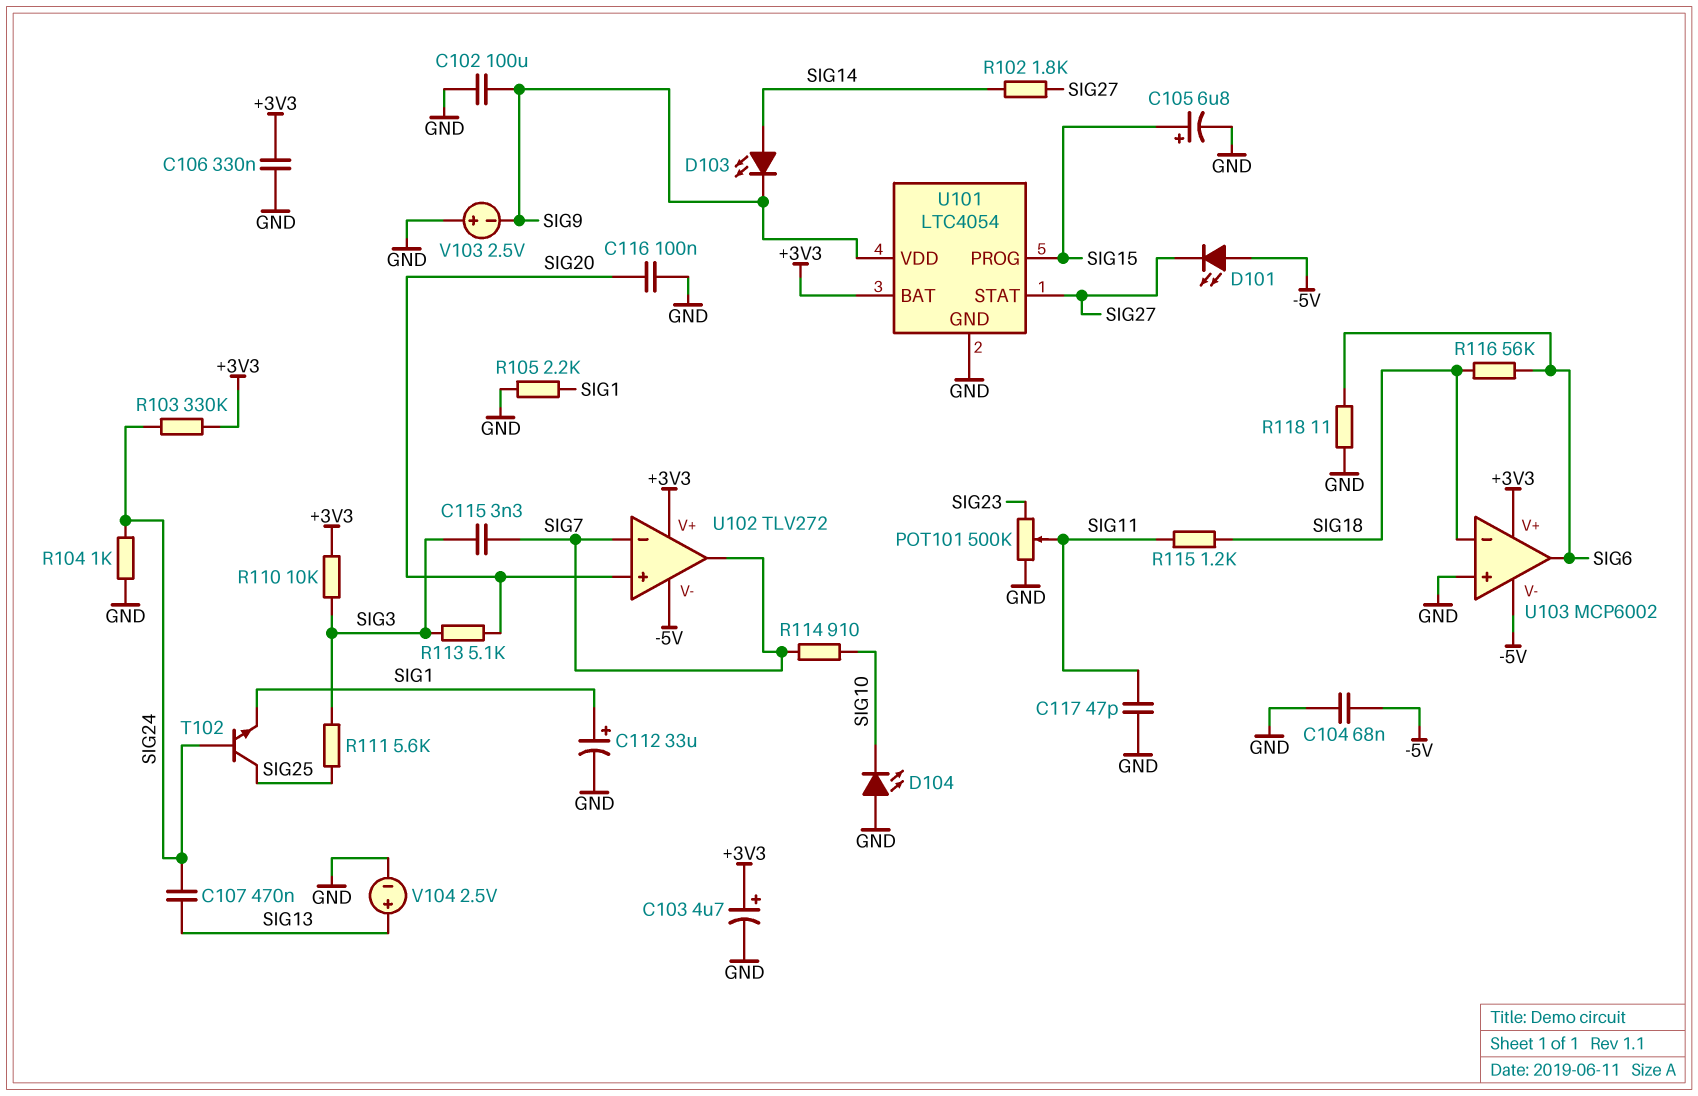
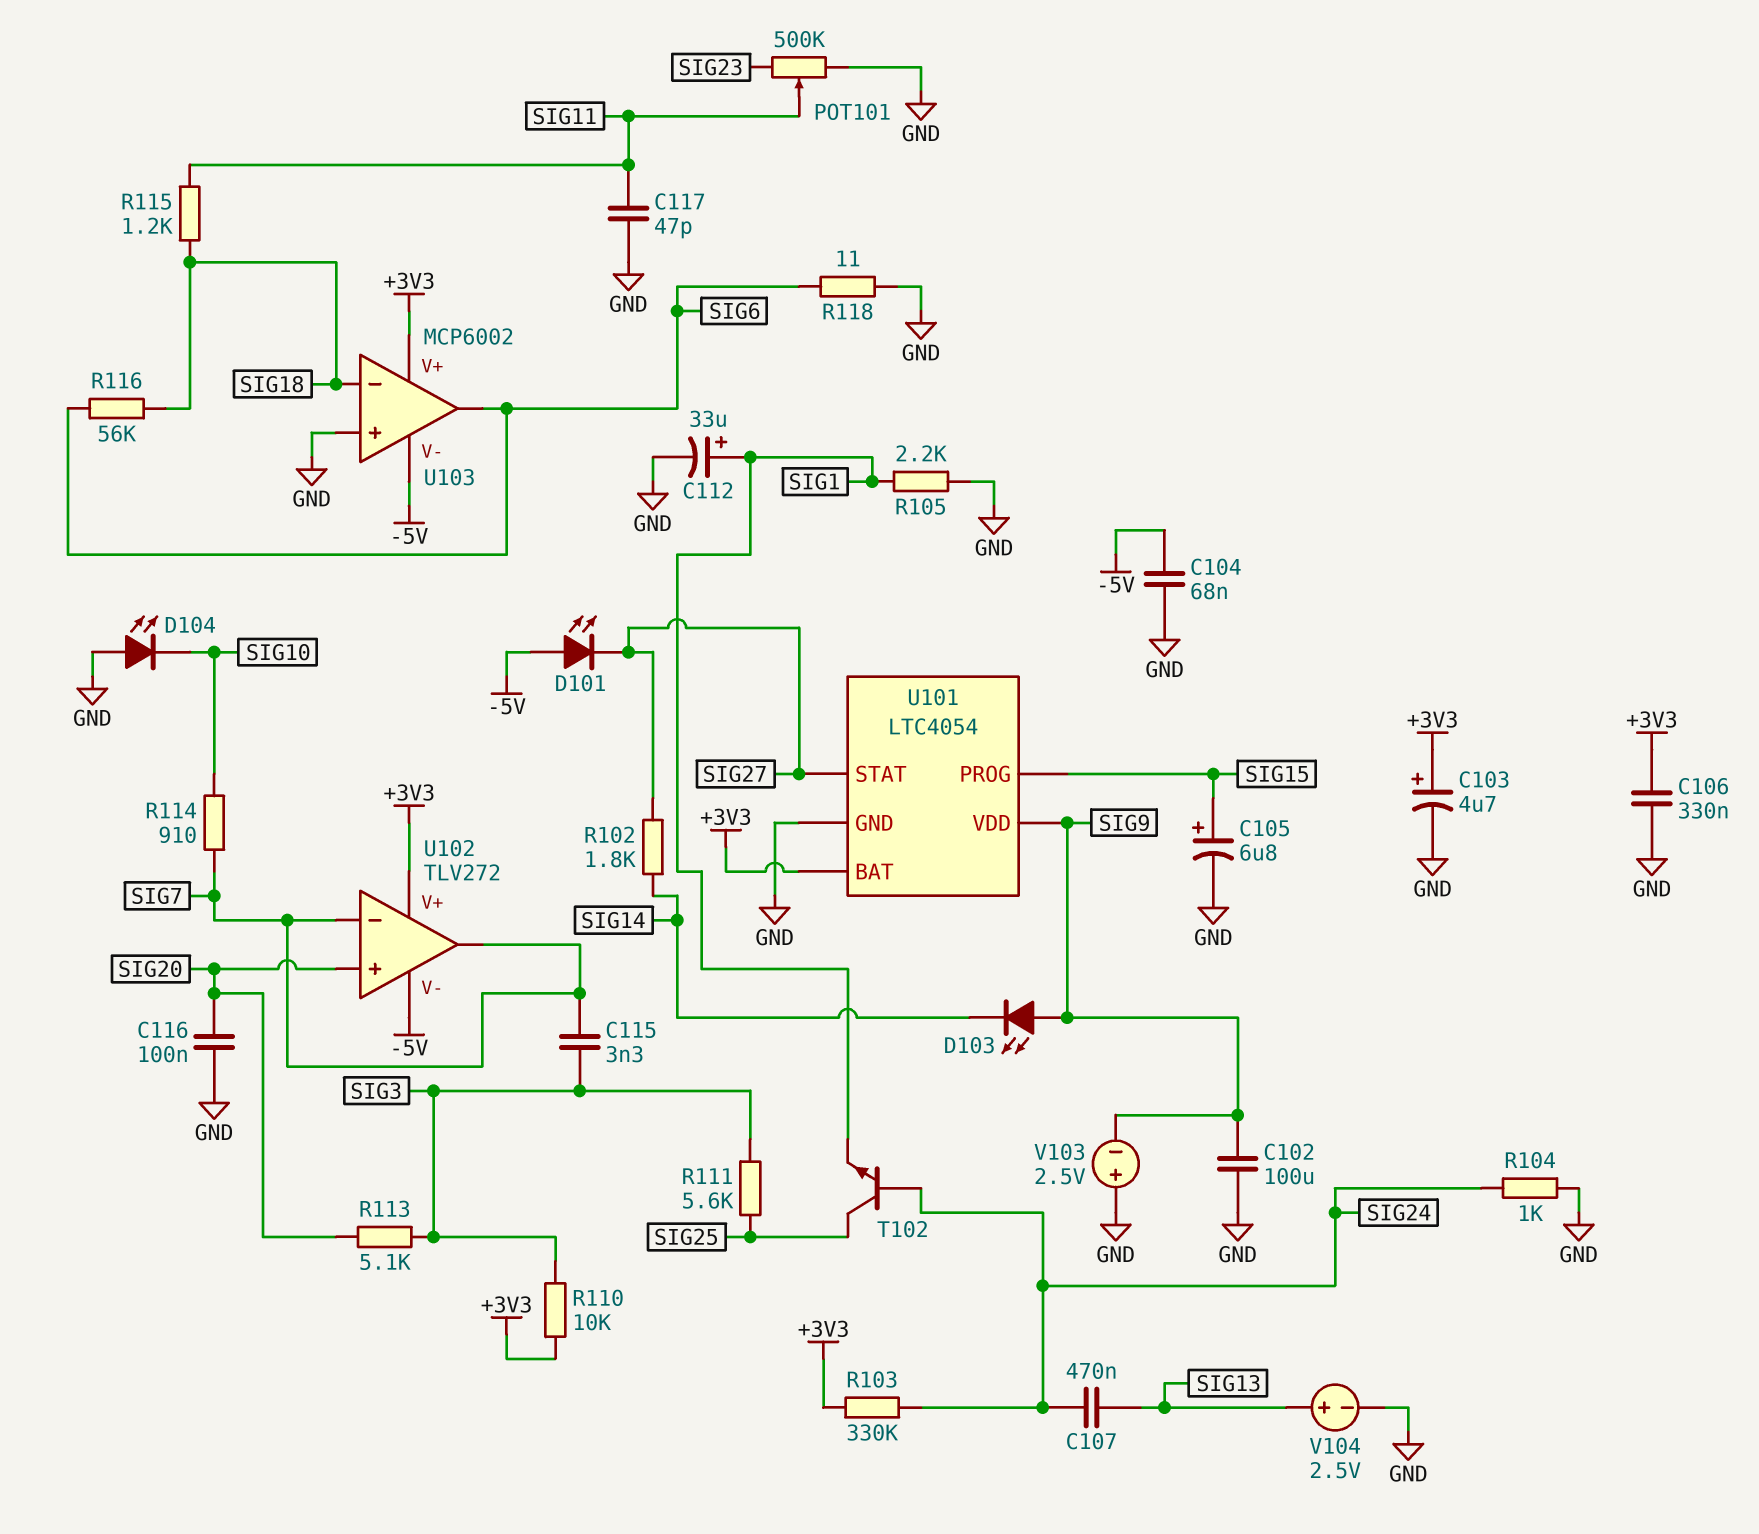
D103: LED (A SIG14, K SIG9) -> LED (A SIG9, K SIG14)

